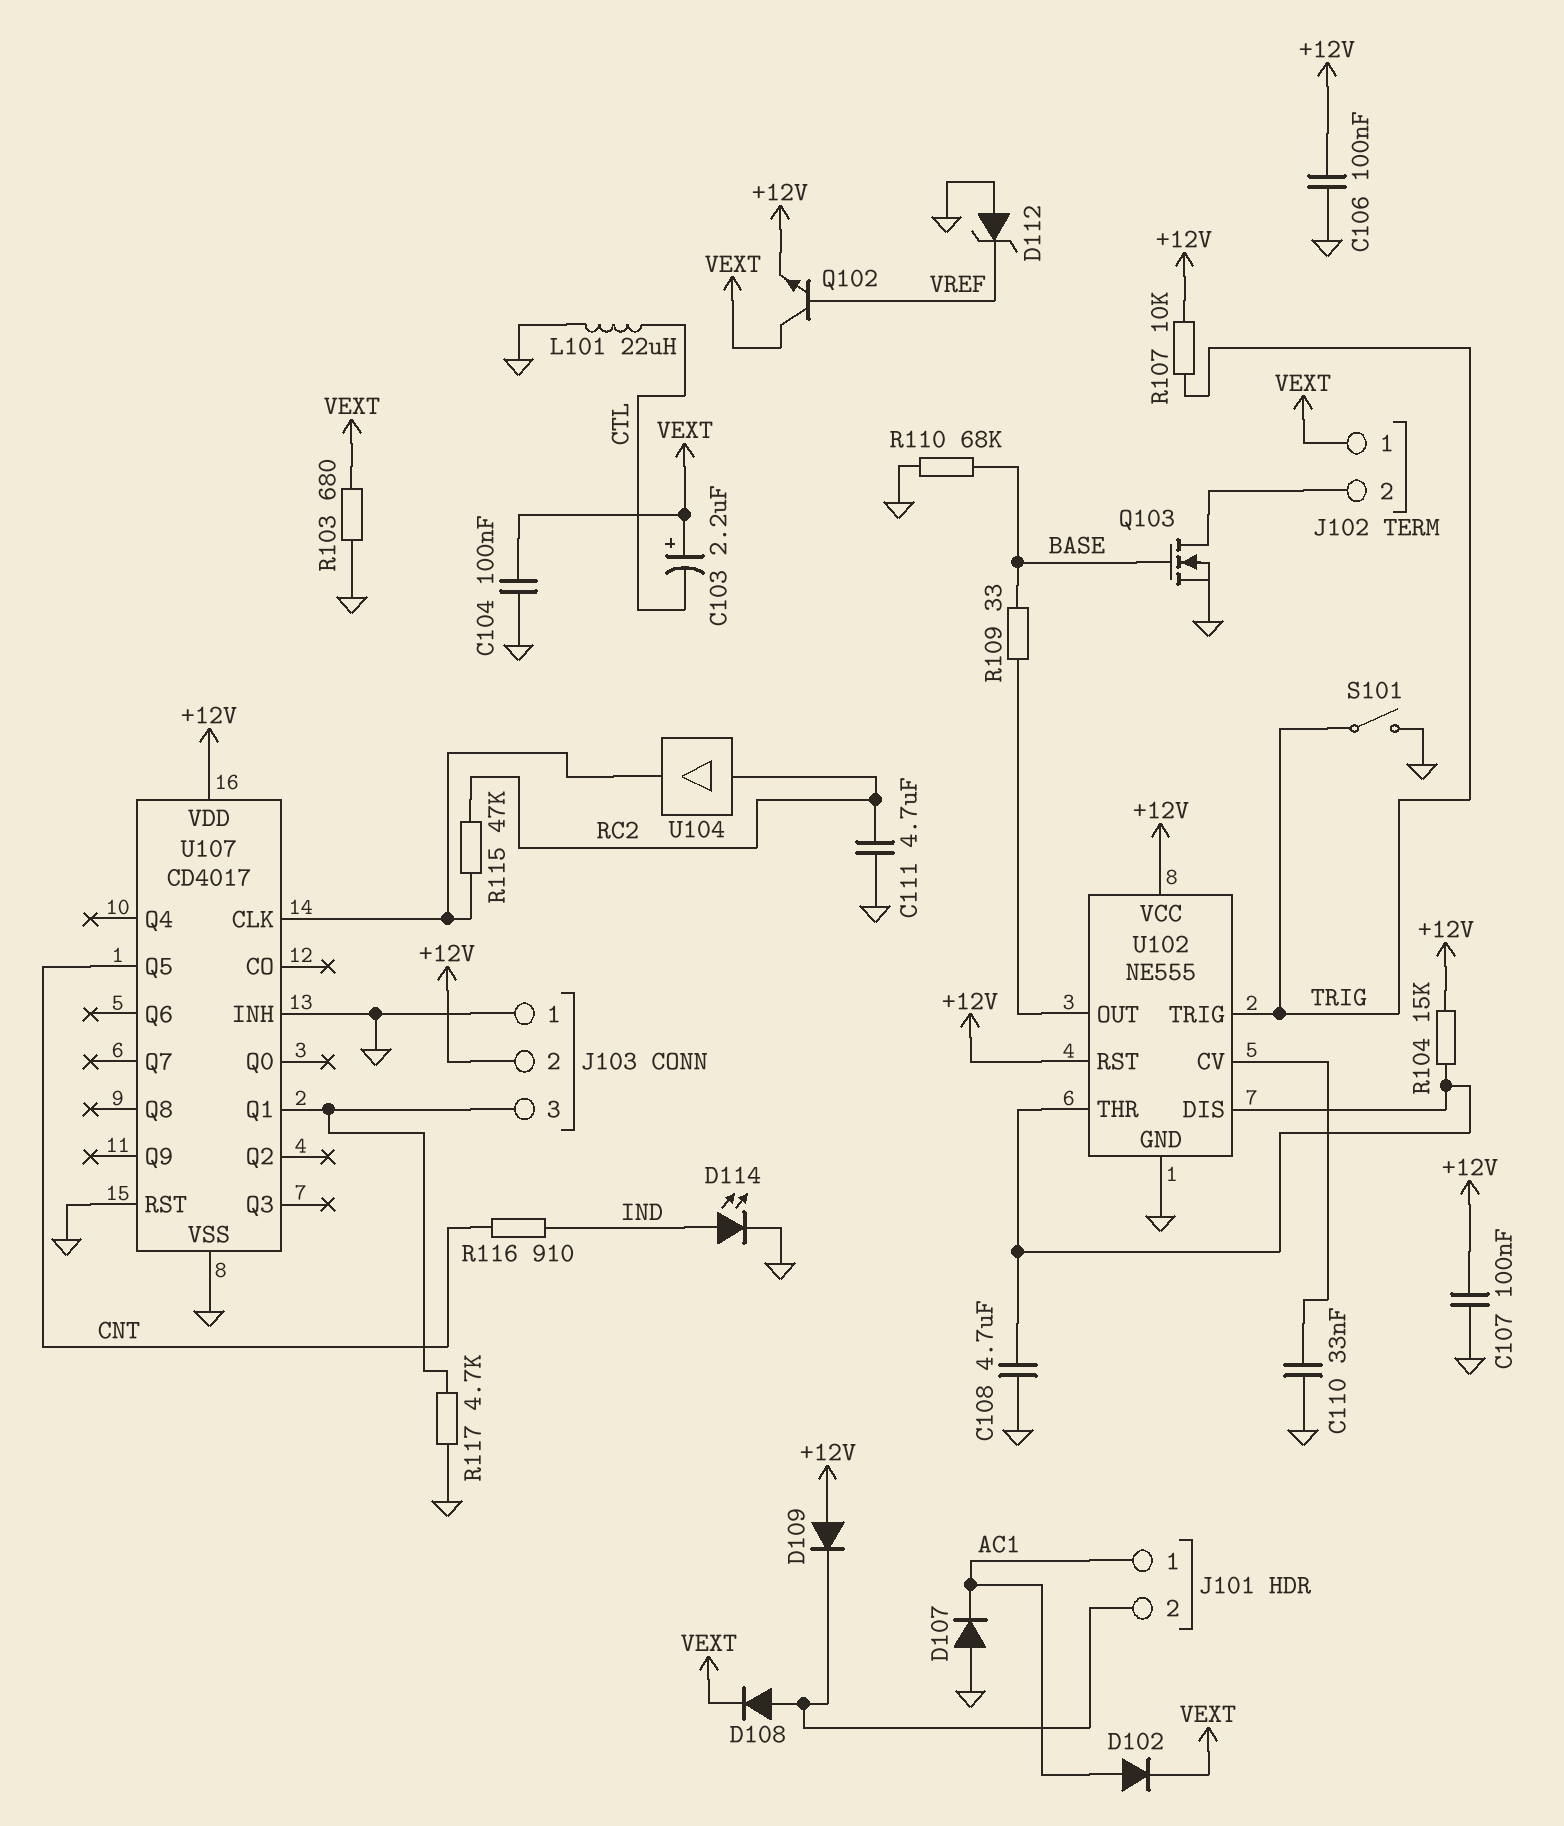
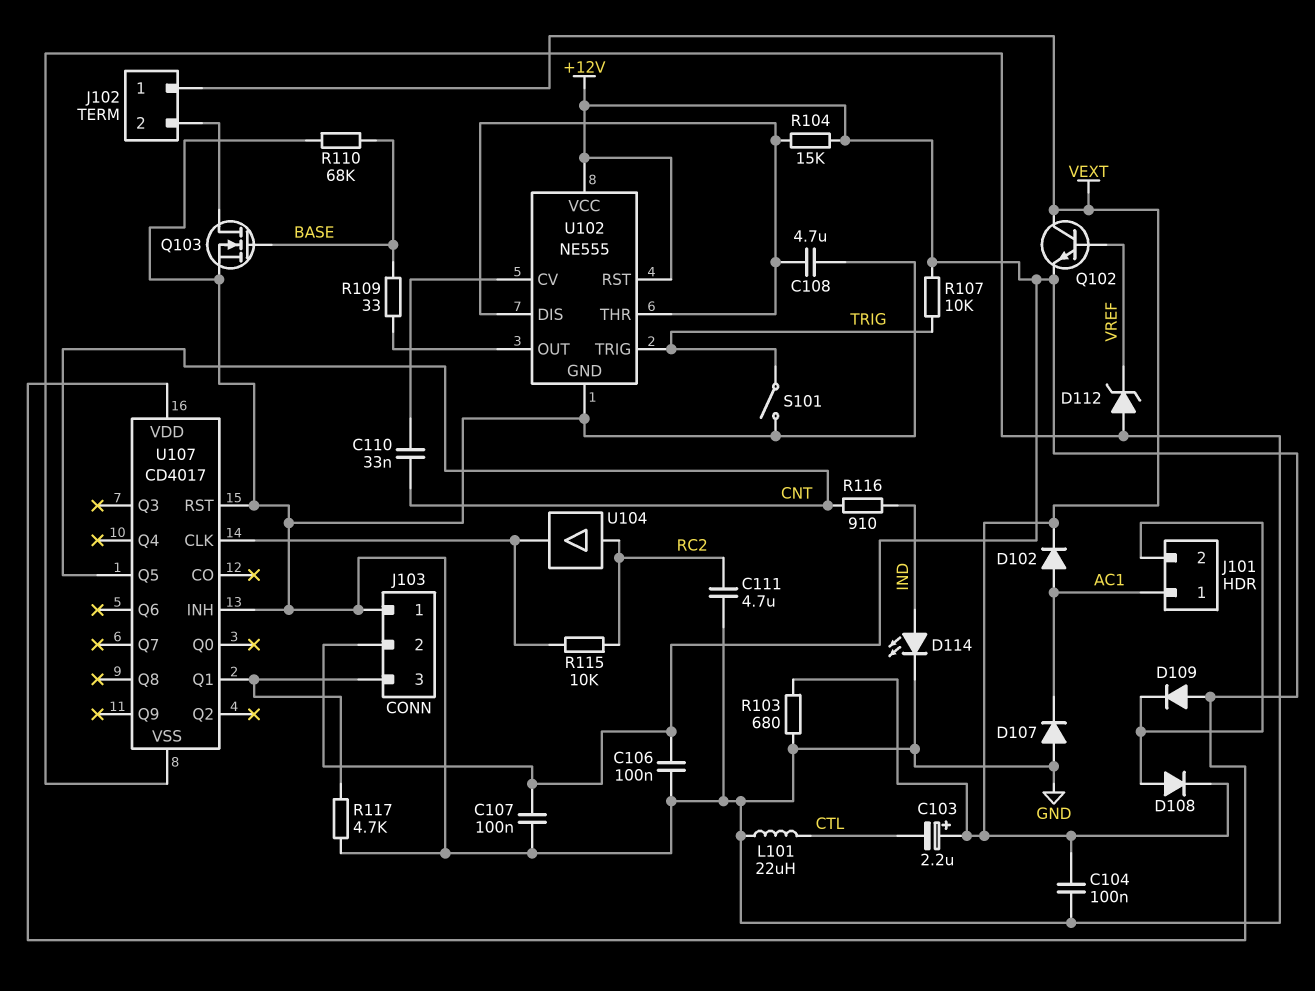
C110: 33nF (GND, U102/CV) -> 33nF (CNT, U102/CV)
R115: 47k (RC2, U107/CLK) -> 10k (RC2, U107/CLK)

